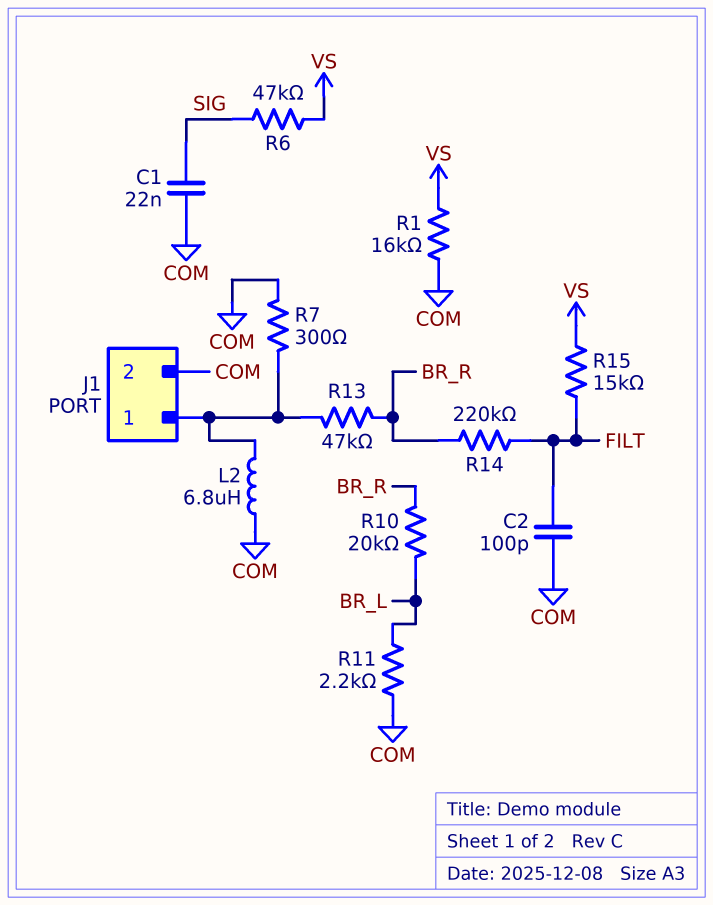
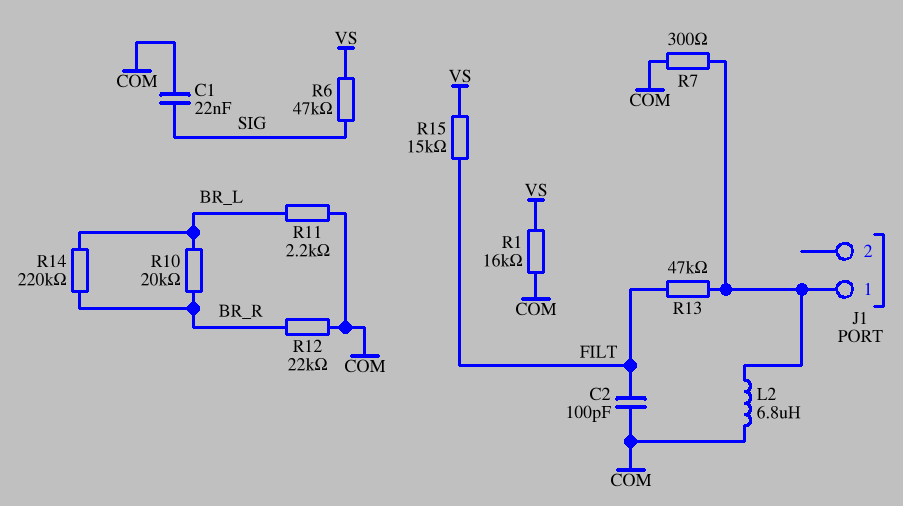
J1 pin 2: COM -> none
R12: none -> 22k (BR_R, COM)
R13: 47k (BR_R, J1/1) -> 47k (FILT, J1/1)
R14: 220k (BR_R, FILT) -> 220k (BR_L, BR_R)

